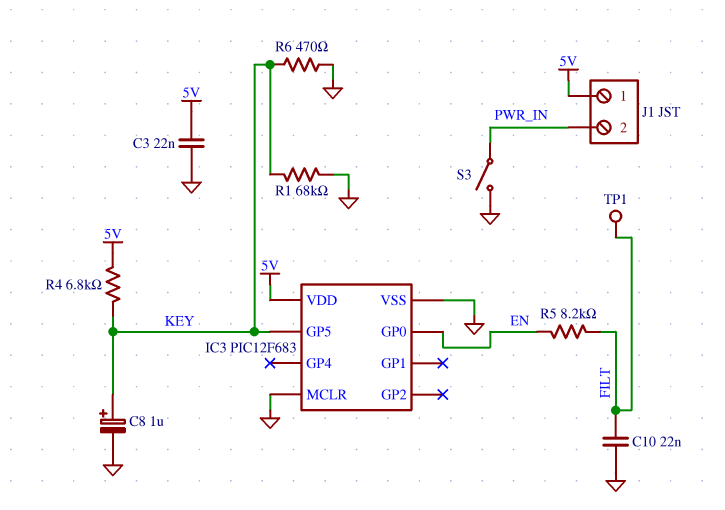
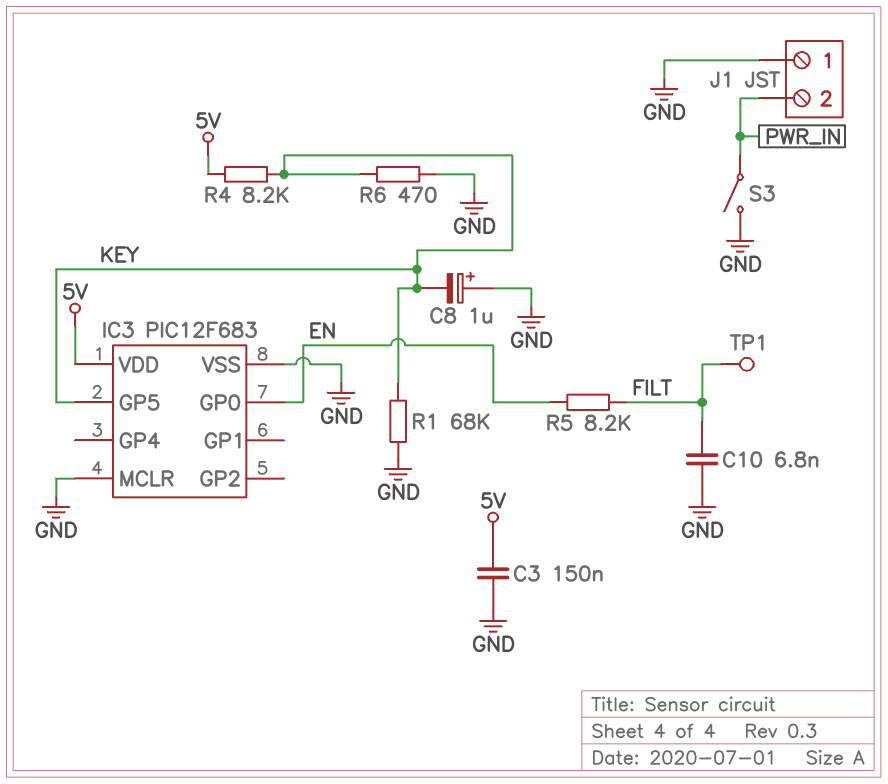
C3: 22nF (5V, GND) -> 150nF (5V, GND)
C8: 1uF (plus KEY, minus GND) -> 1uF (plus GND, minus KEY)
C10: 22nF (FILT, GND) -> 6.8nF (FILT, GND)
J1 pin 1: 5V -> GND
R4: 6.8k (5V, KEY) -> 8.2k (5V, KEY)

